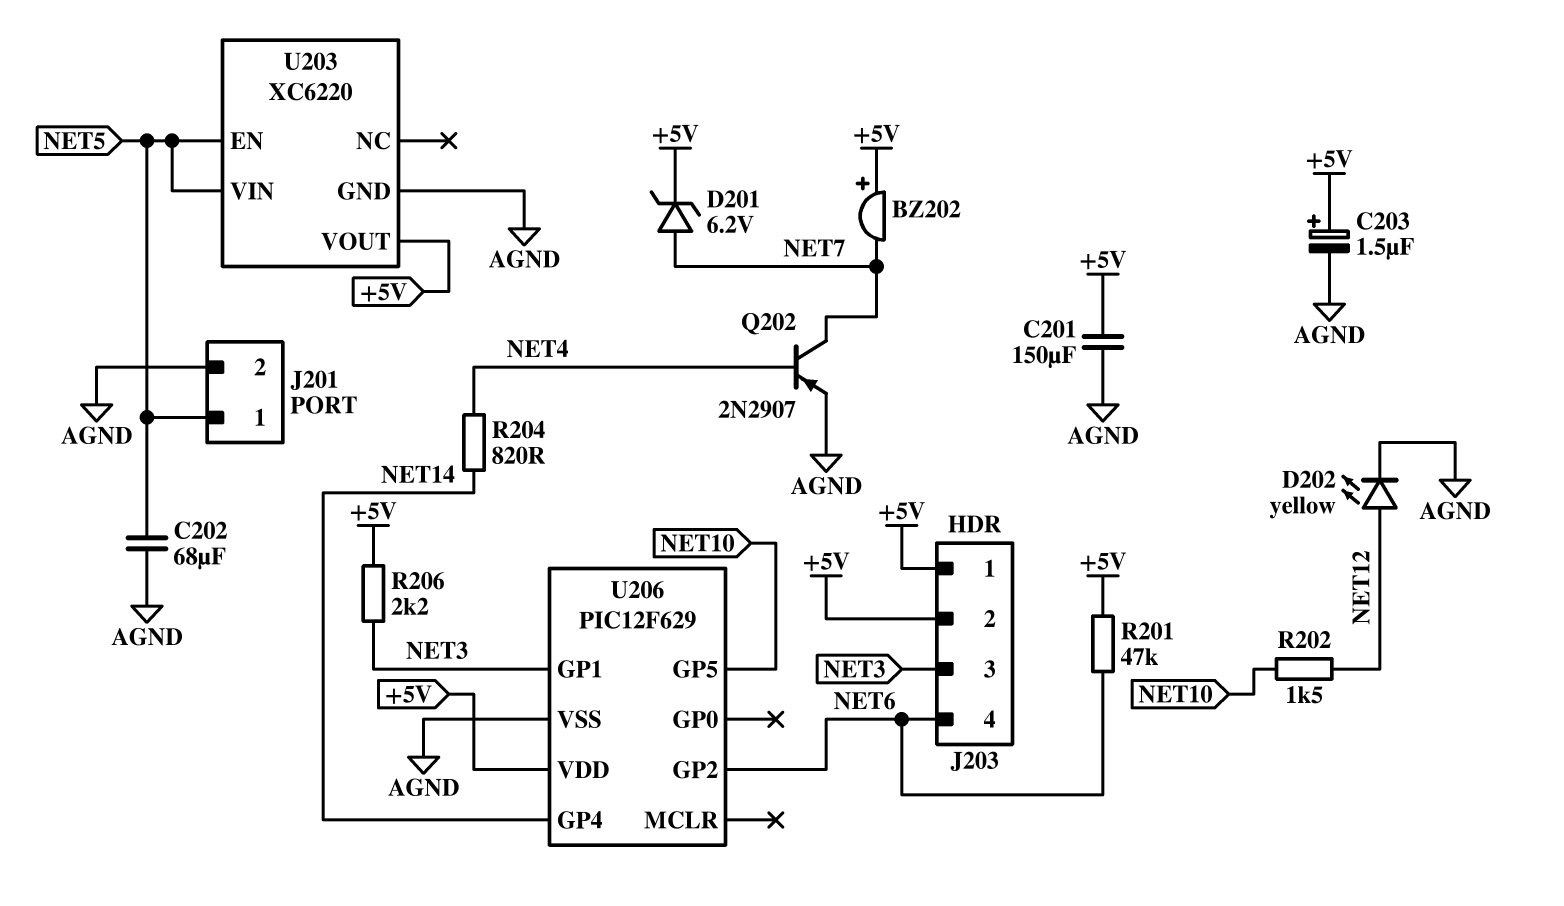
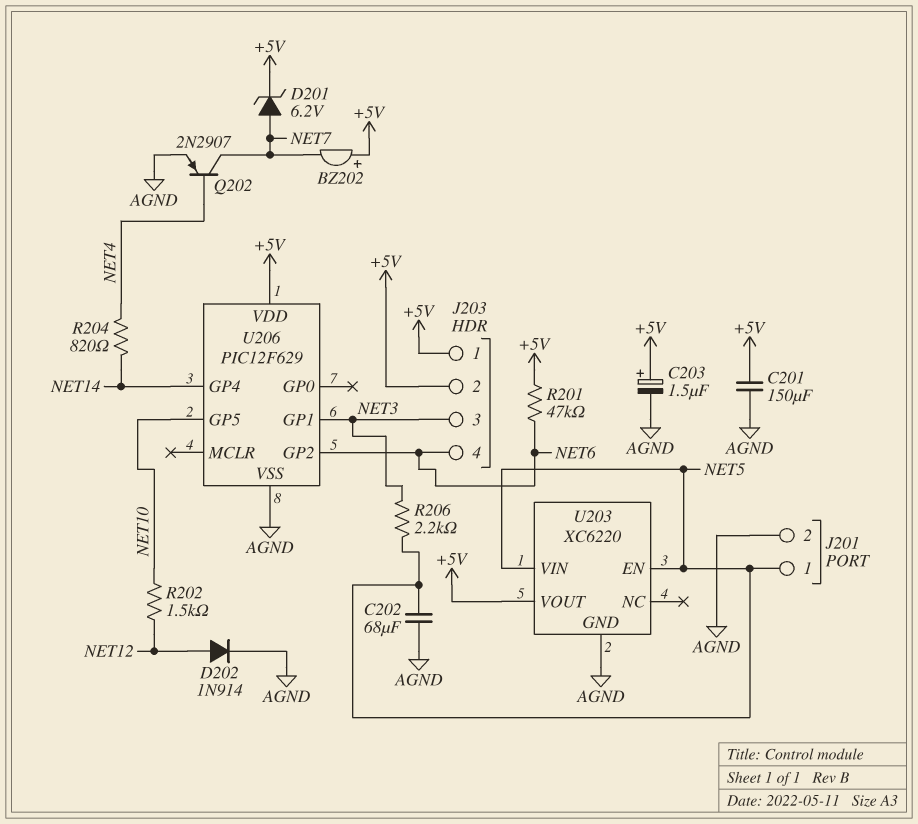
D202: LED yellow (A NET12, K AGND) -> diode 1N914 (A NET12, K AGND)
R206: 2.2k (+5V, NET3) -> 2.2k (NET3, NET5)

